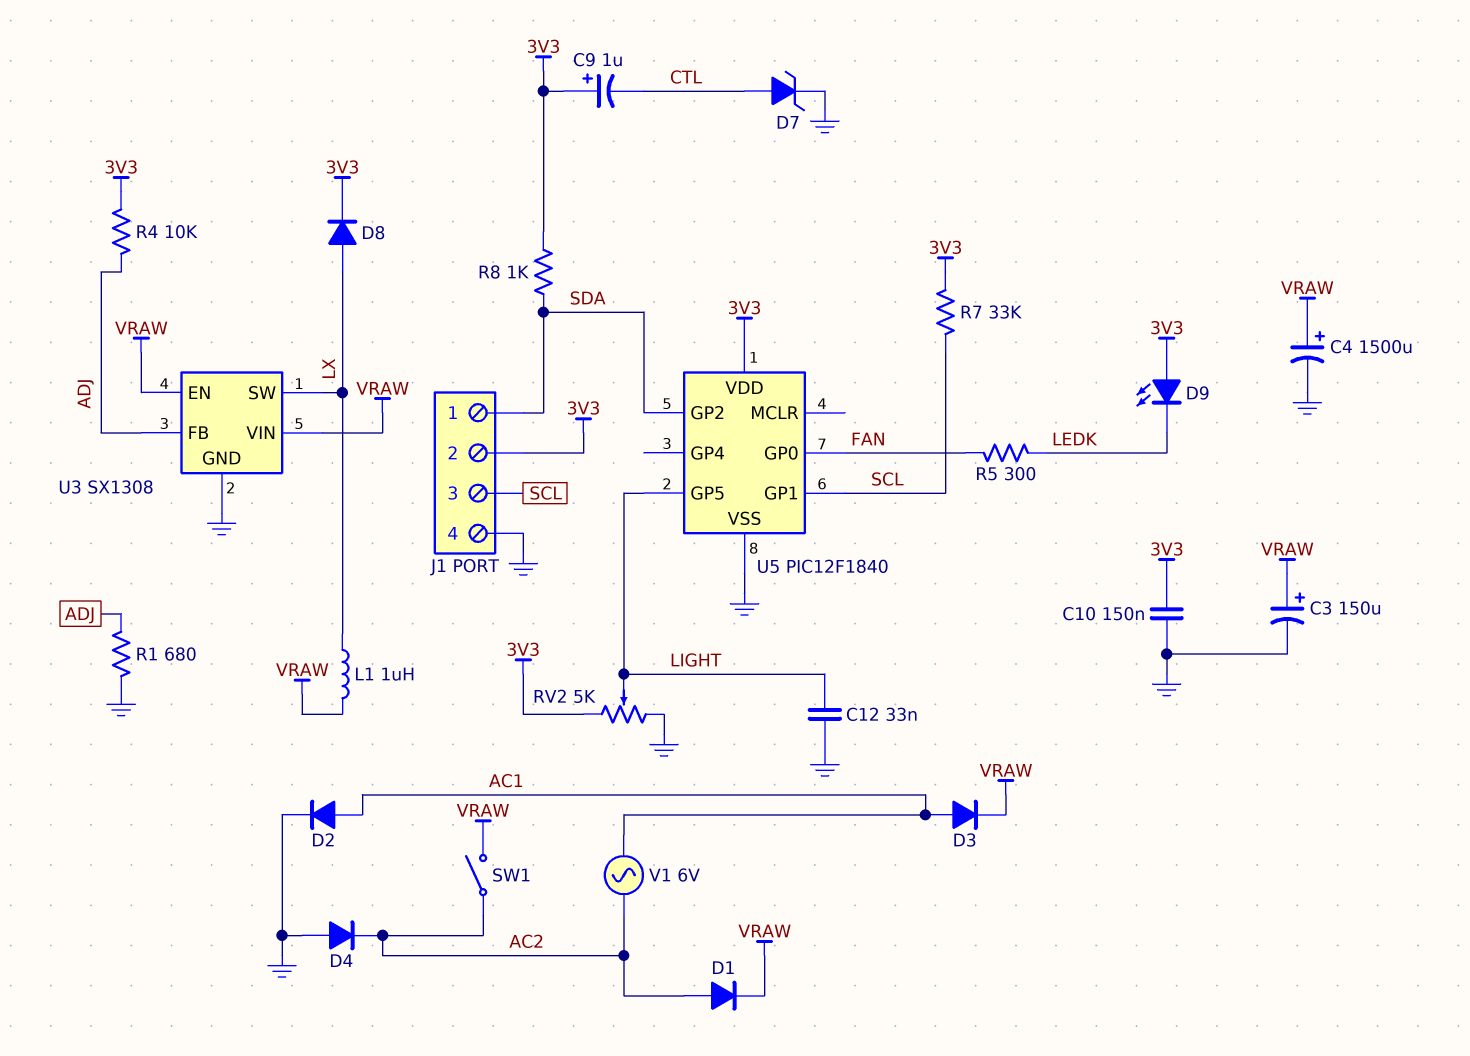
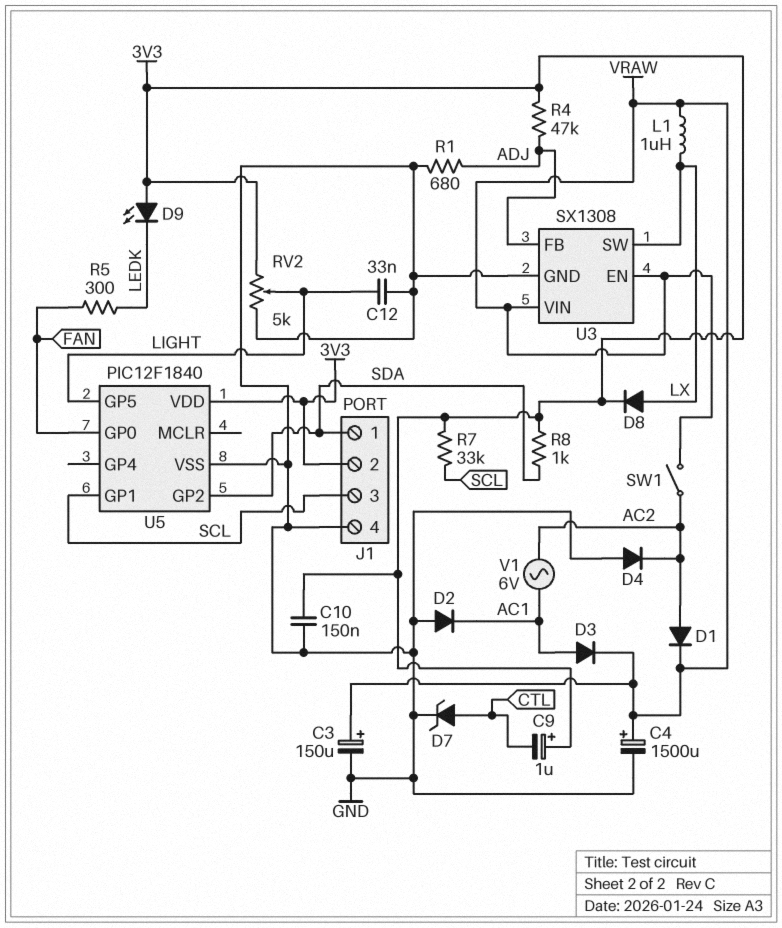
D2: diode (A AC1, K GND) -> diode (A GND, K AC1)
R4: 10k (3V3, ADJ) -> 47k (3V3, ADJ)

